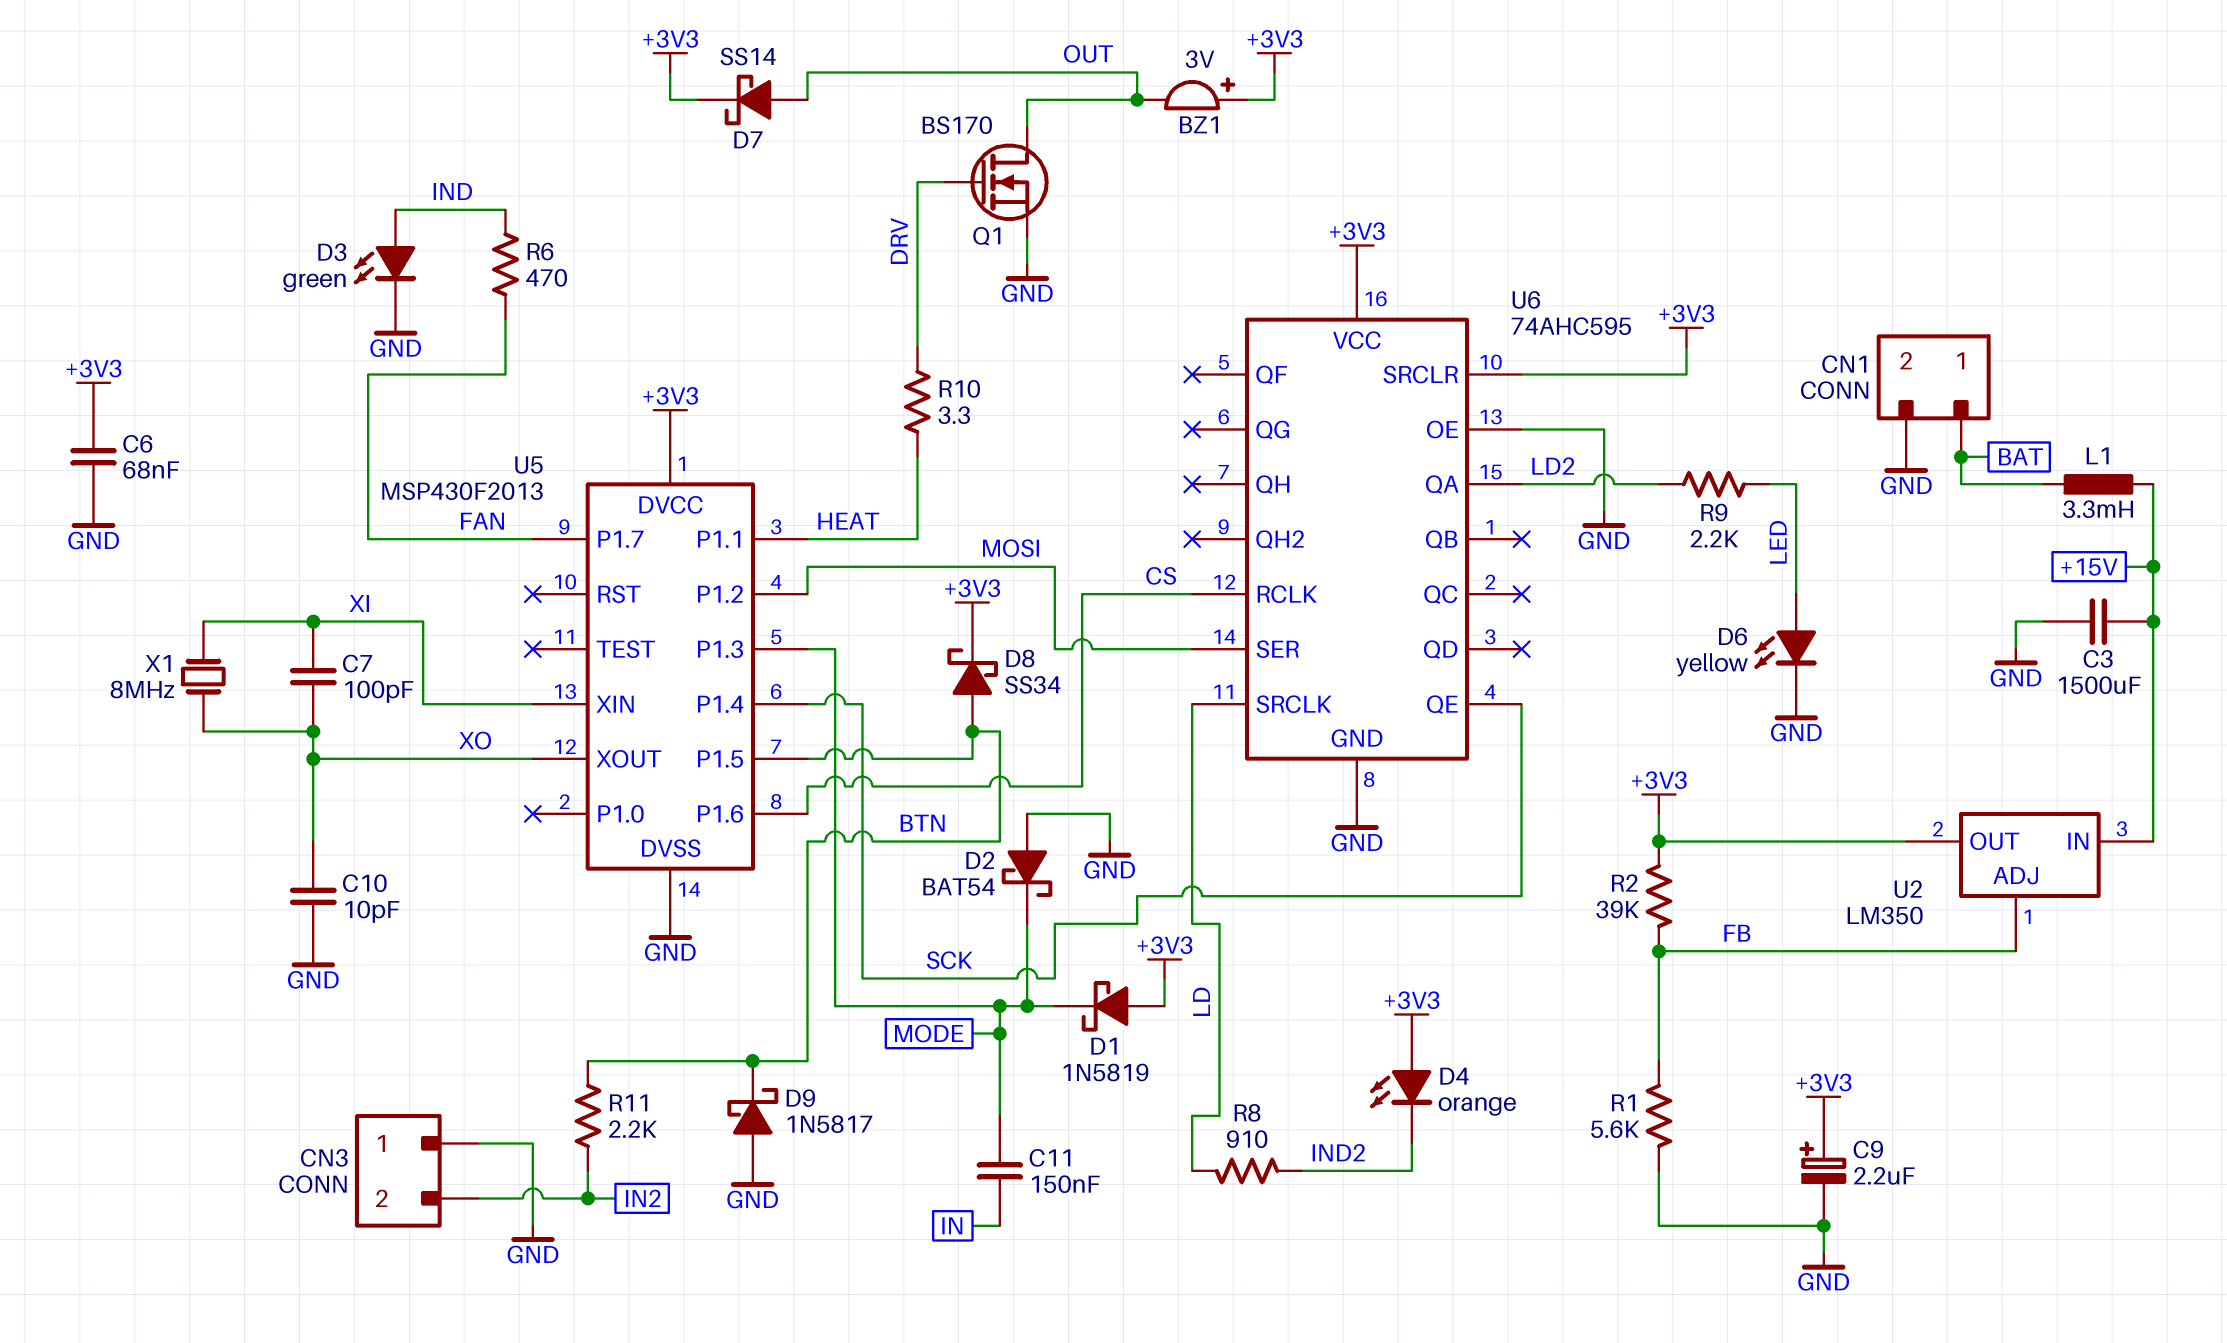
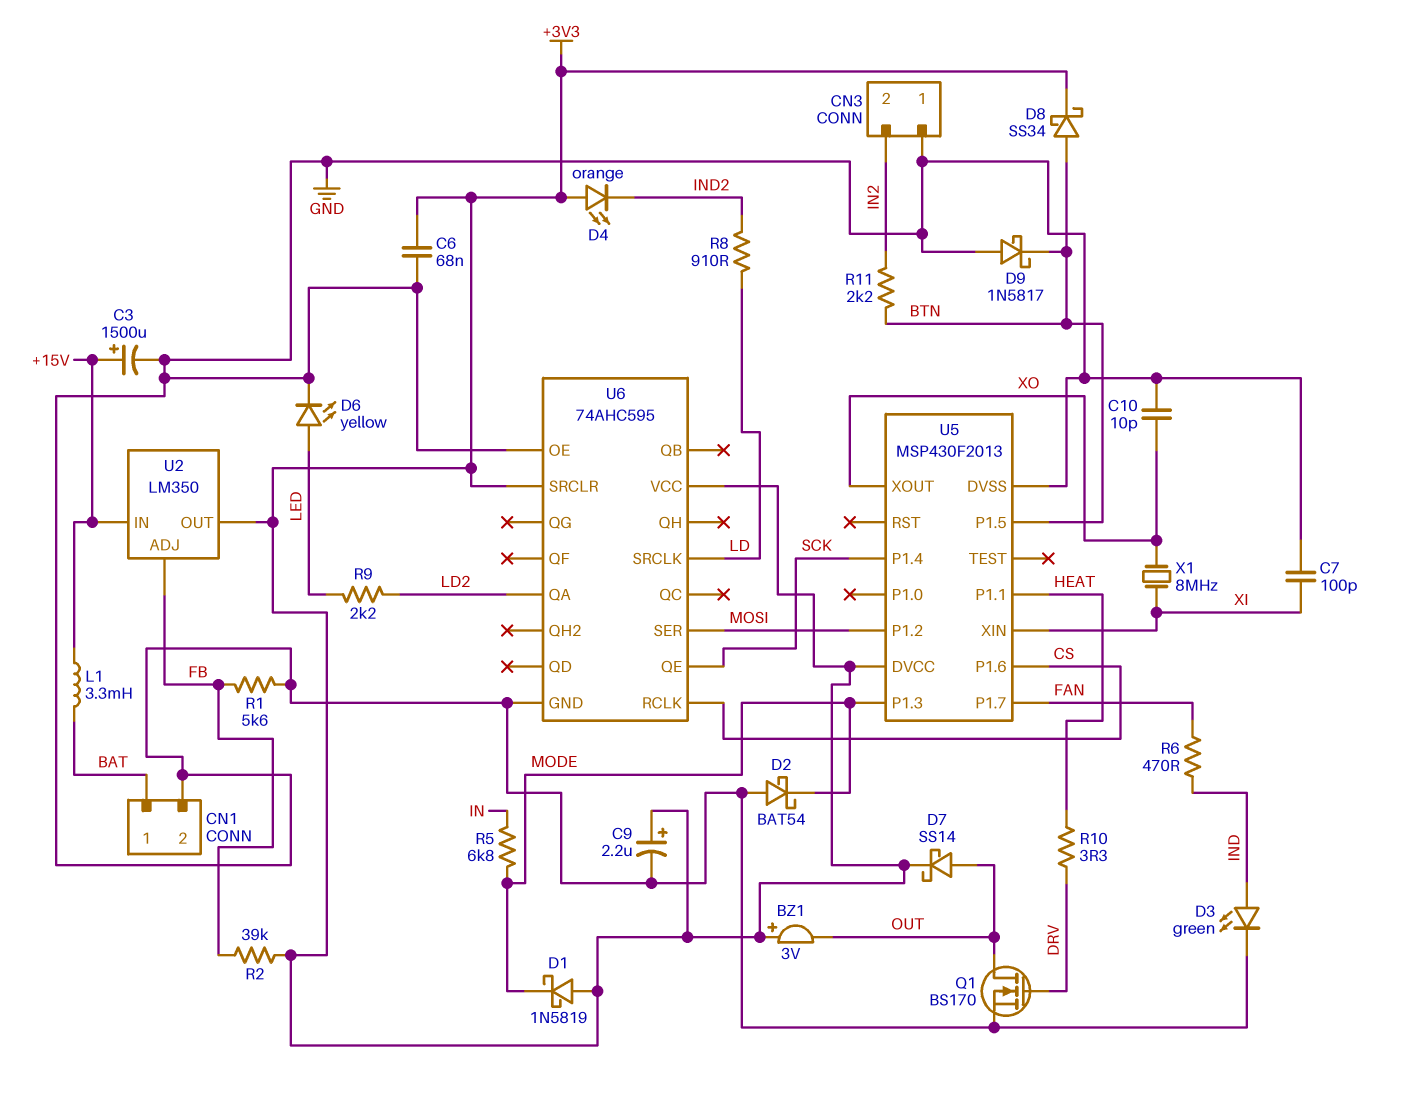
C3: 1500uF (+15V, GND) -> 1500uF (plus +15V, minus GND)
C7: 100pF (XI, XO) -> 100pF (GND, XI)
C11: 150nF (IN, MODE) -> none
R5: none -> 6.8k (IN, MODE)

